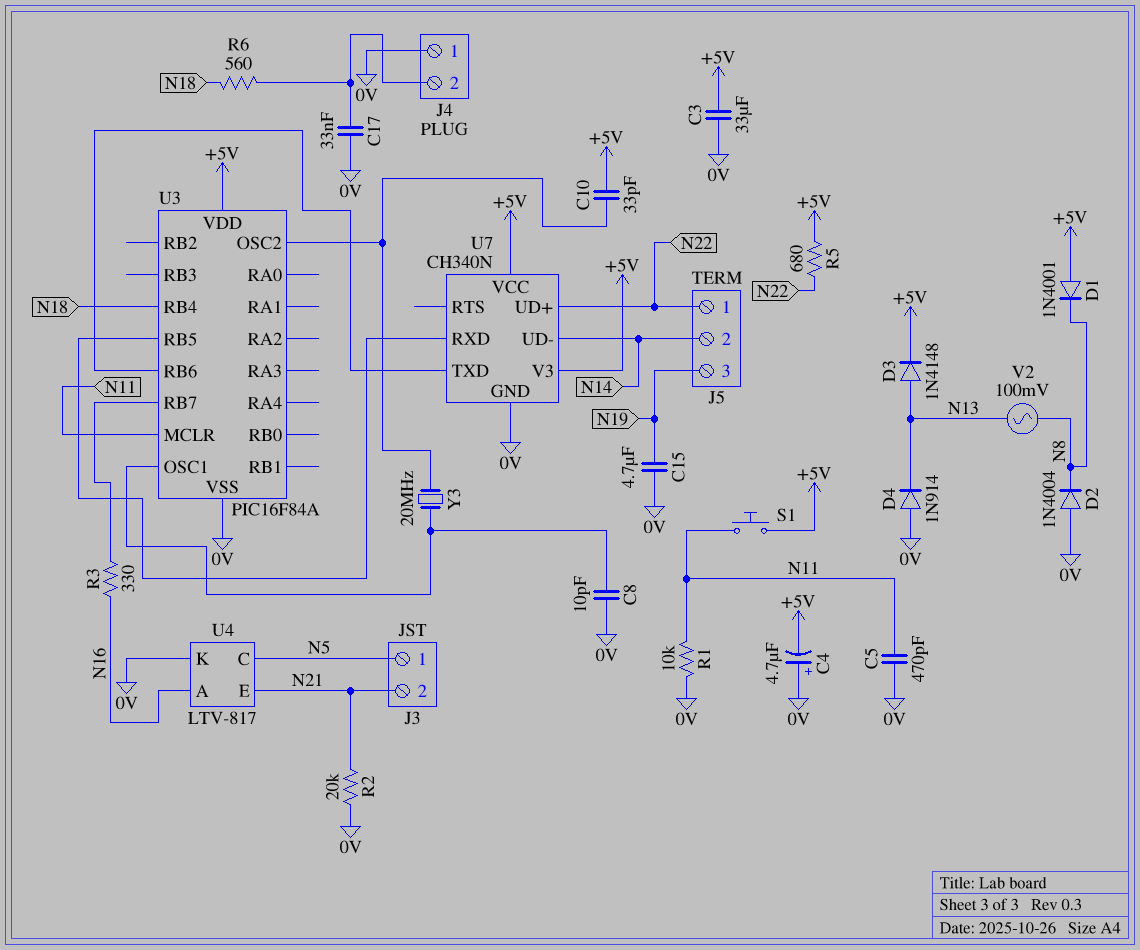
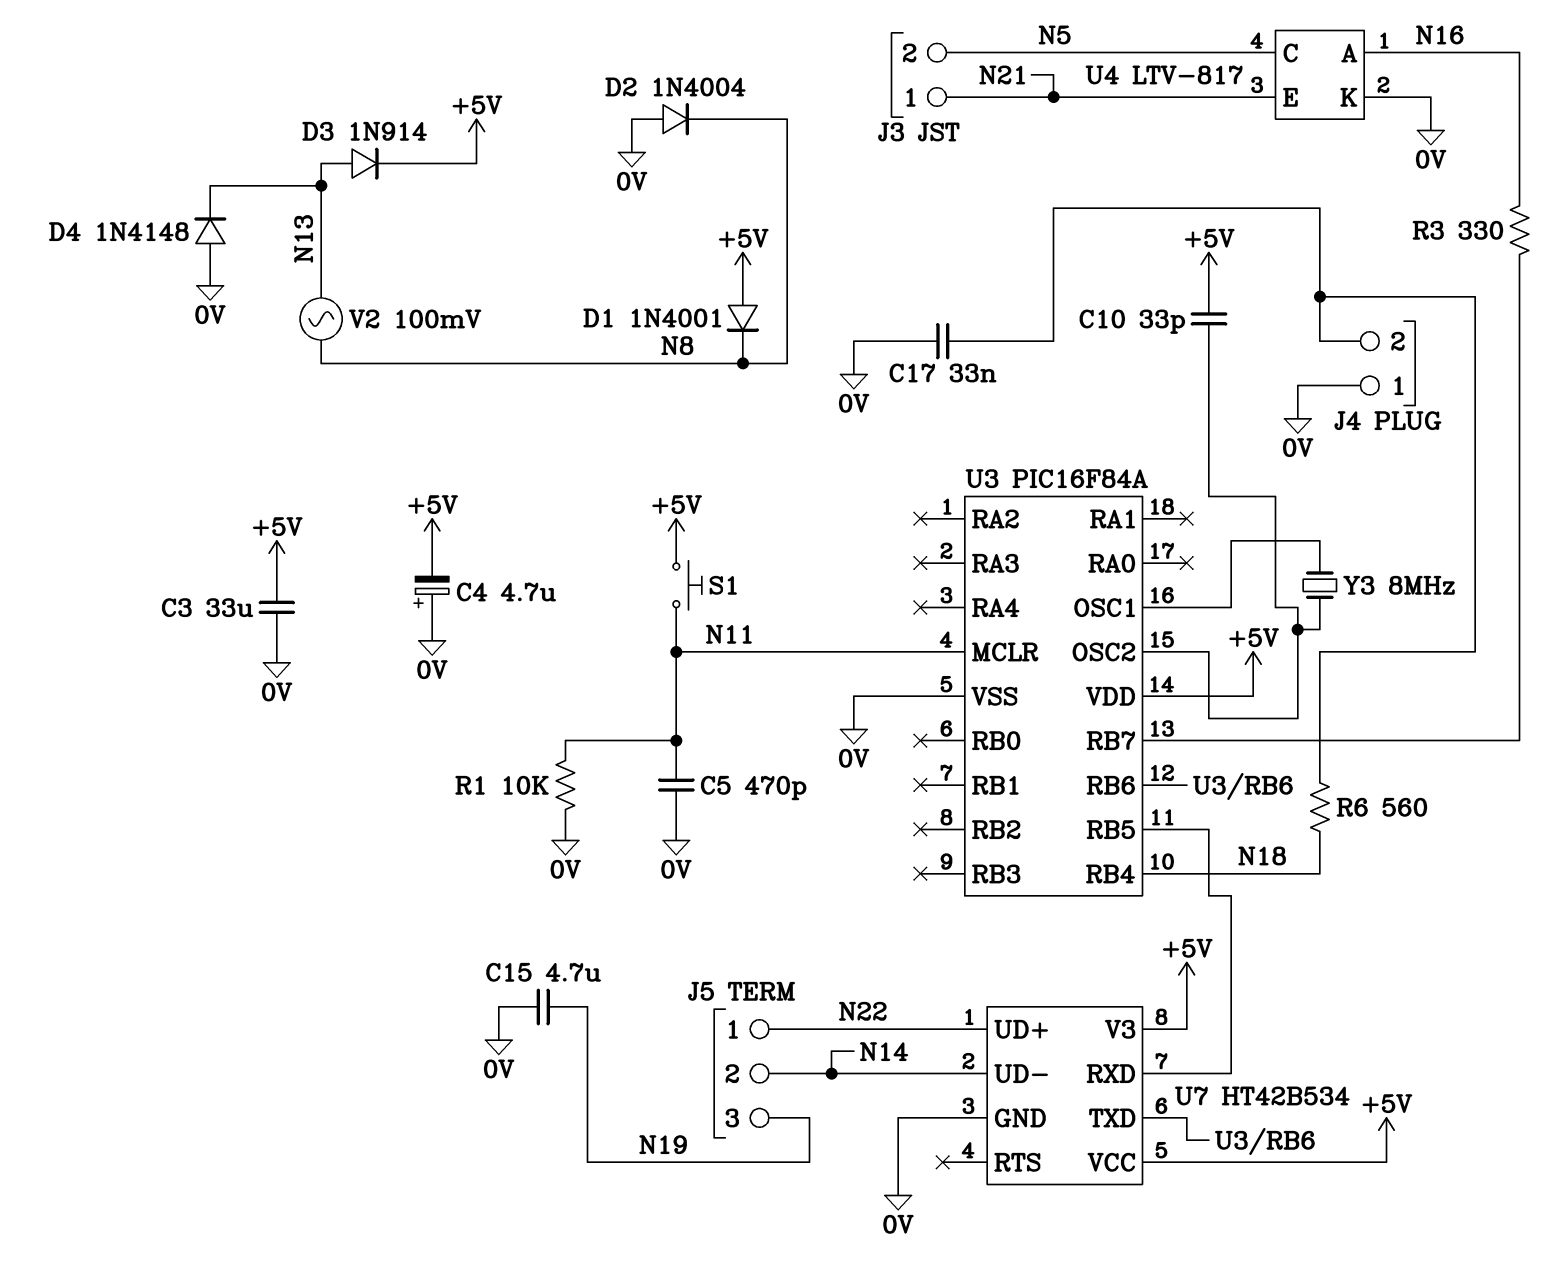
C8: 10pF (0V, U3/OSC1) -> none
D3: diode 1N4148 (A N13, K +5V) -> diode 1N914 (A N13, K +5V)
D4: diode 1N914 (A 0V, K N13) -> diode 1N4148 (A 0V, K N13)
J3 pin 1: N5 -> N21
J3 pin 2: N21 -> N5
R2: 20k (0V, N21) -> none
R5: 680 (+5V, N22) -> none
U7: CH340N -> HT42B534
Y3: 20MHz (U3/OSC1, U3/OSC2) -> 8MHz (U3/OSC1, U3/OSC2)

